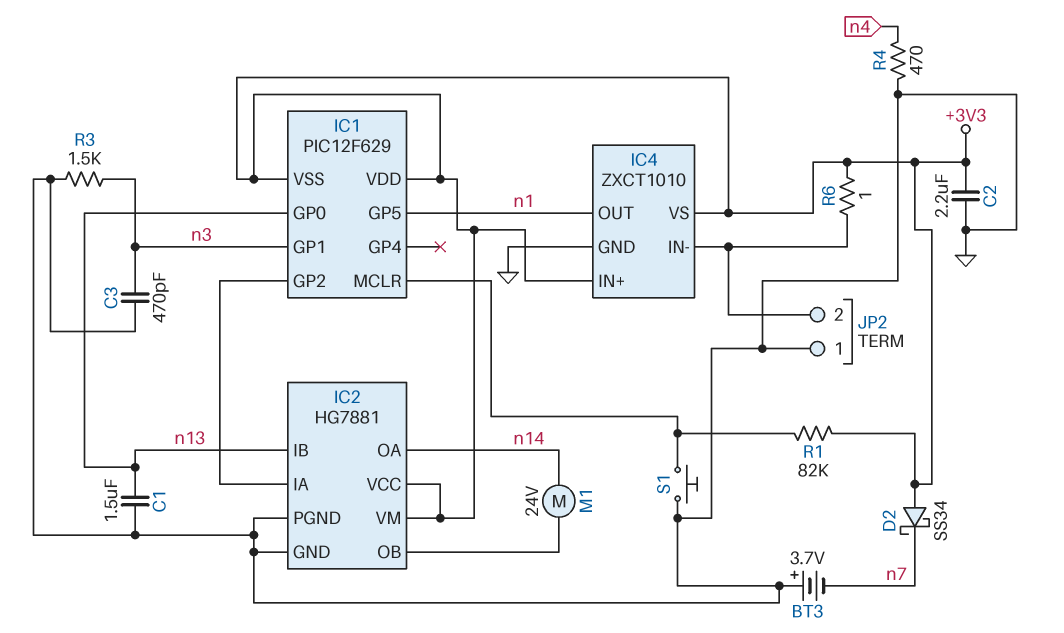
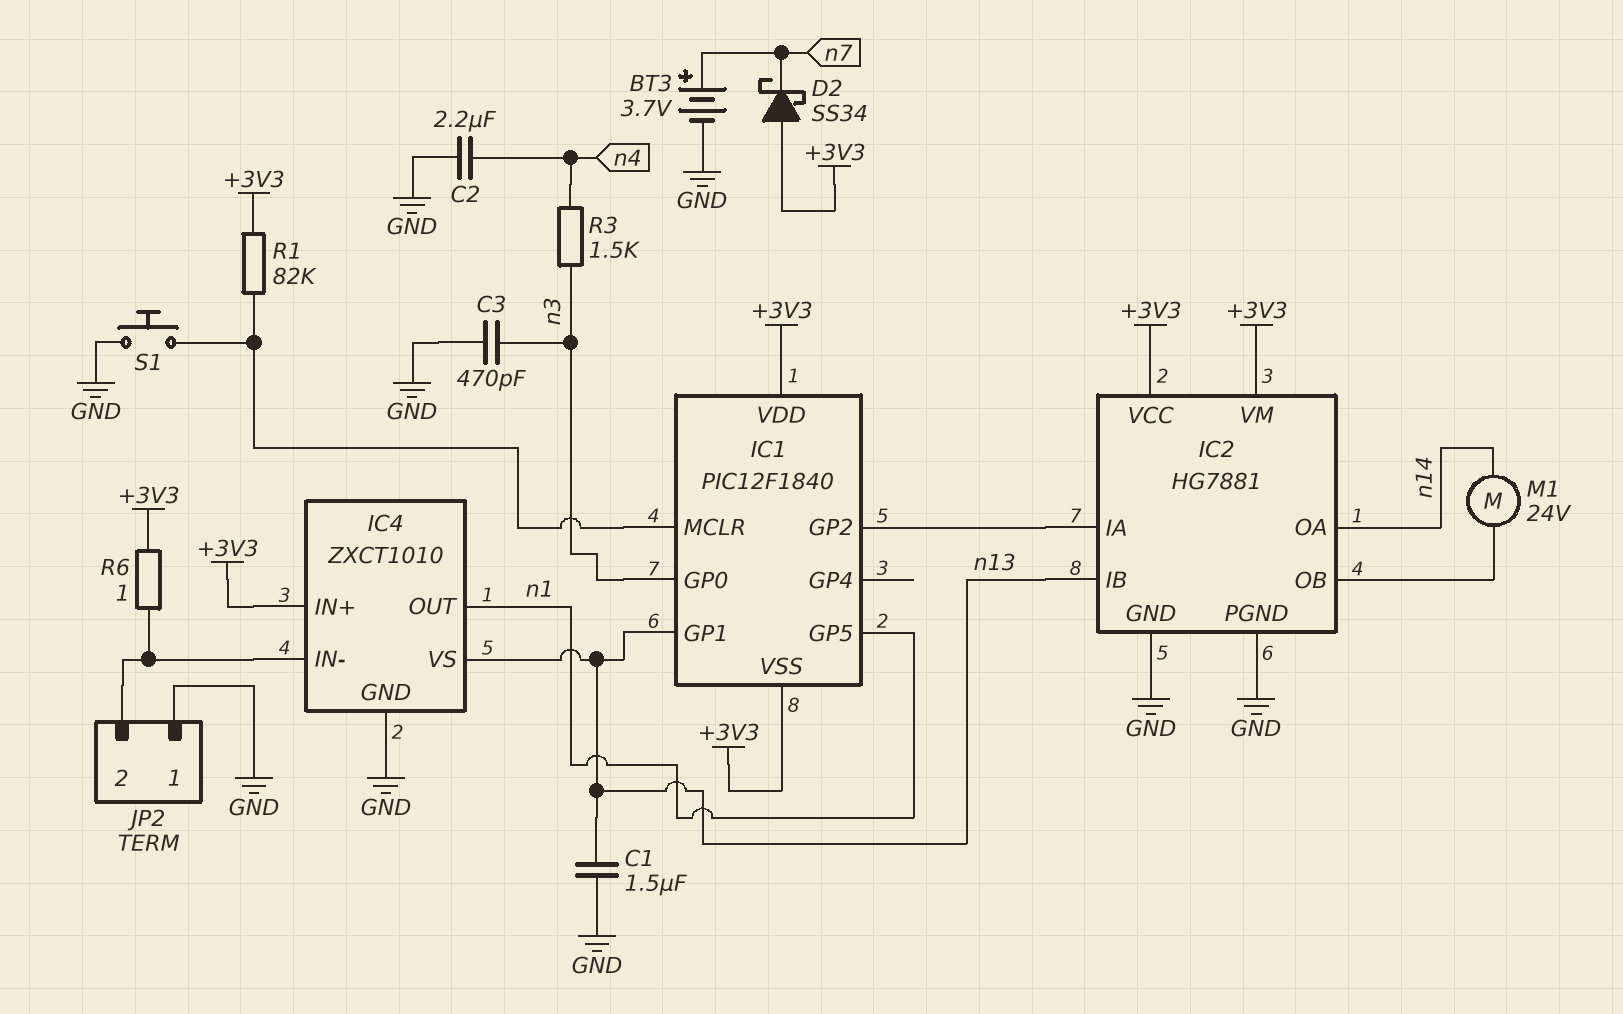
BT3: 3.7V (plus GND, minus n7) -> 3.7V (plus n7, minus GND)
C2: 2.2uF (+3V3, GND) -> 2.2uF (GND, n4)
IC1: PIC12F629 -> PIC12F1840
IC1 pin GP0: n13 -> n3
IC1 pin GP1: n3 -> n13
IC4 pin VS: +3V3 -> n13
R3: 1.5k (GND, n3) -> 1.5k (n3, n4)
R4: 470 (GND, n4) -> none

